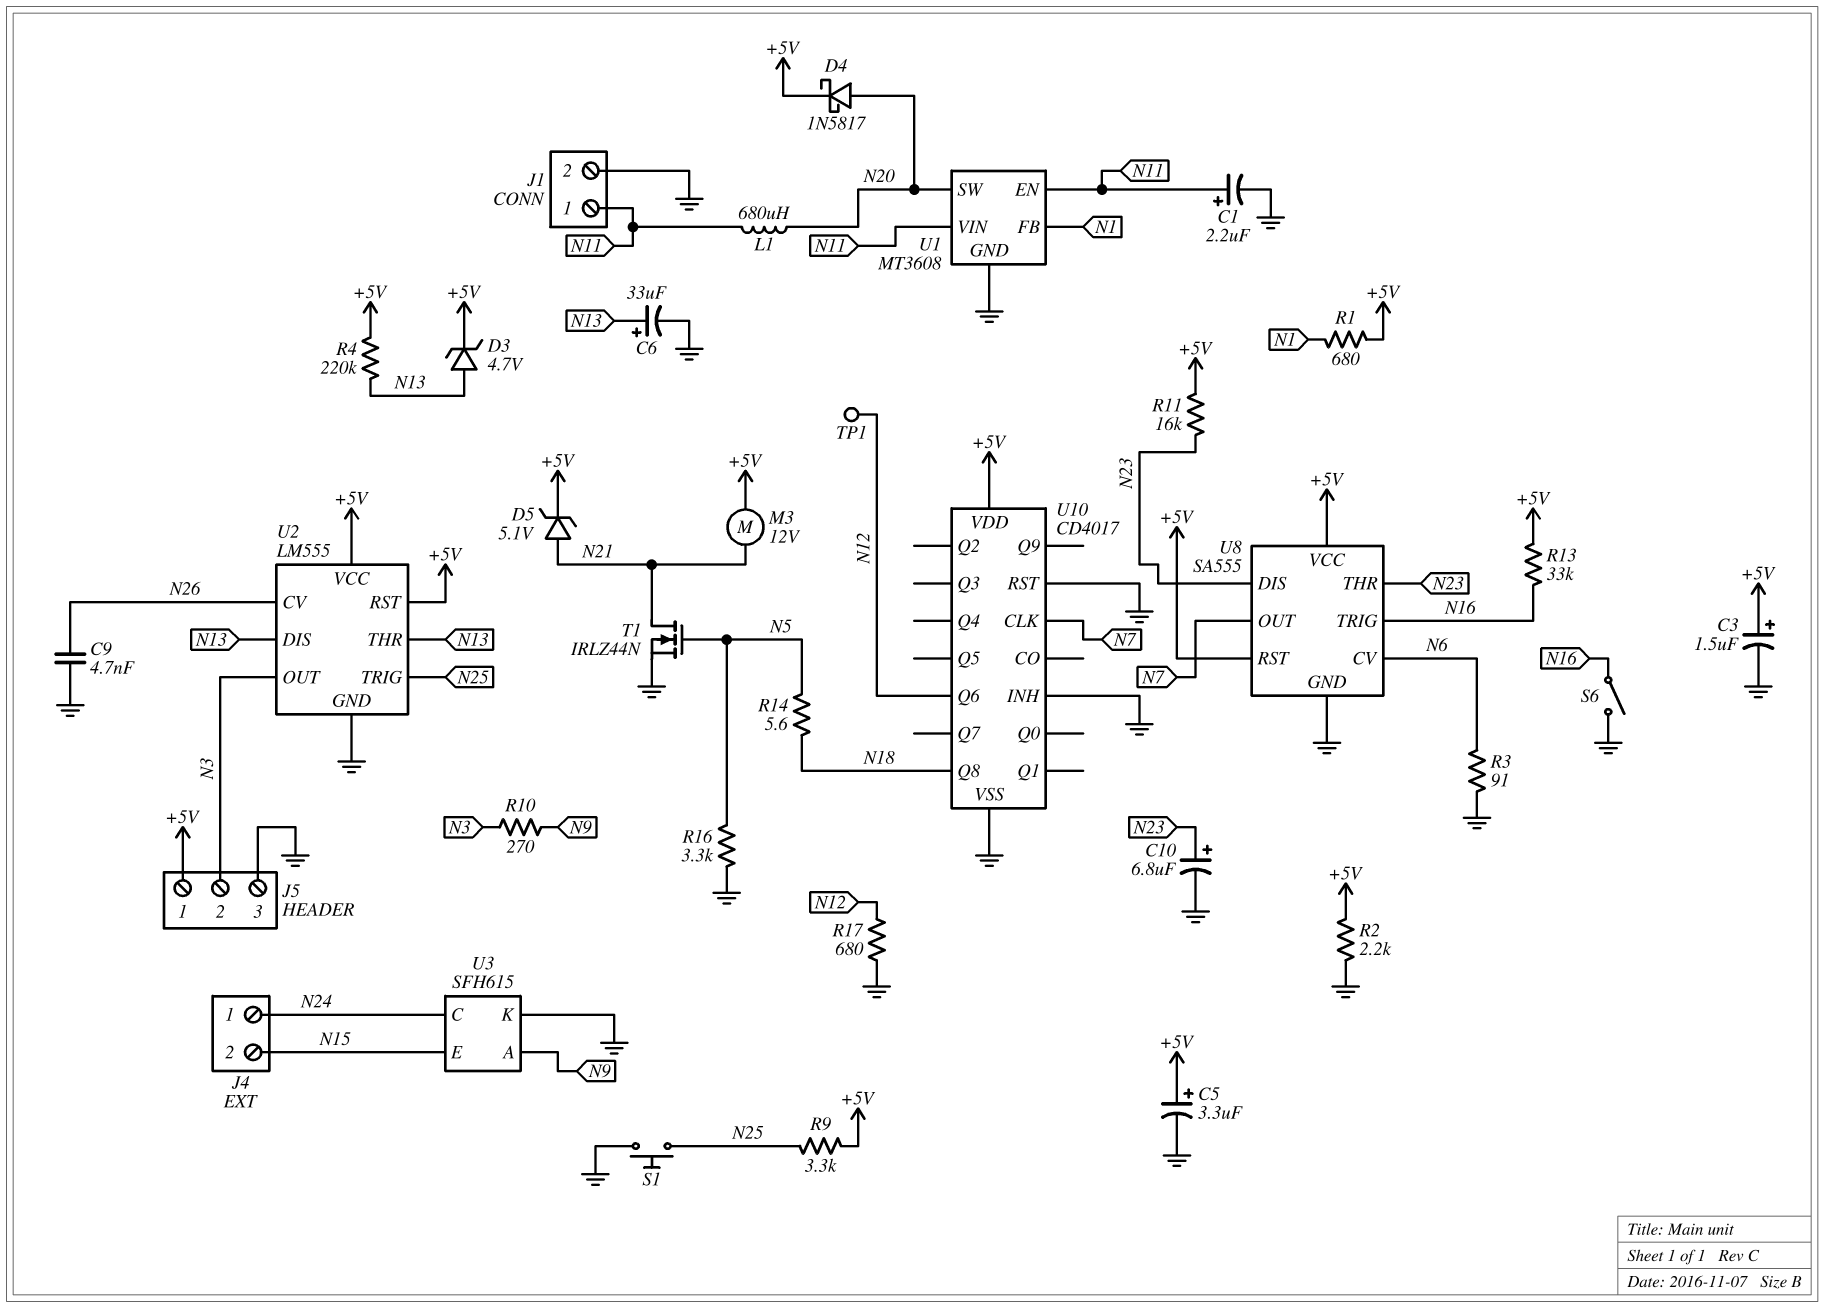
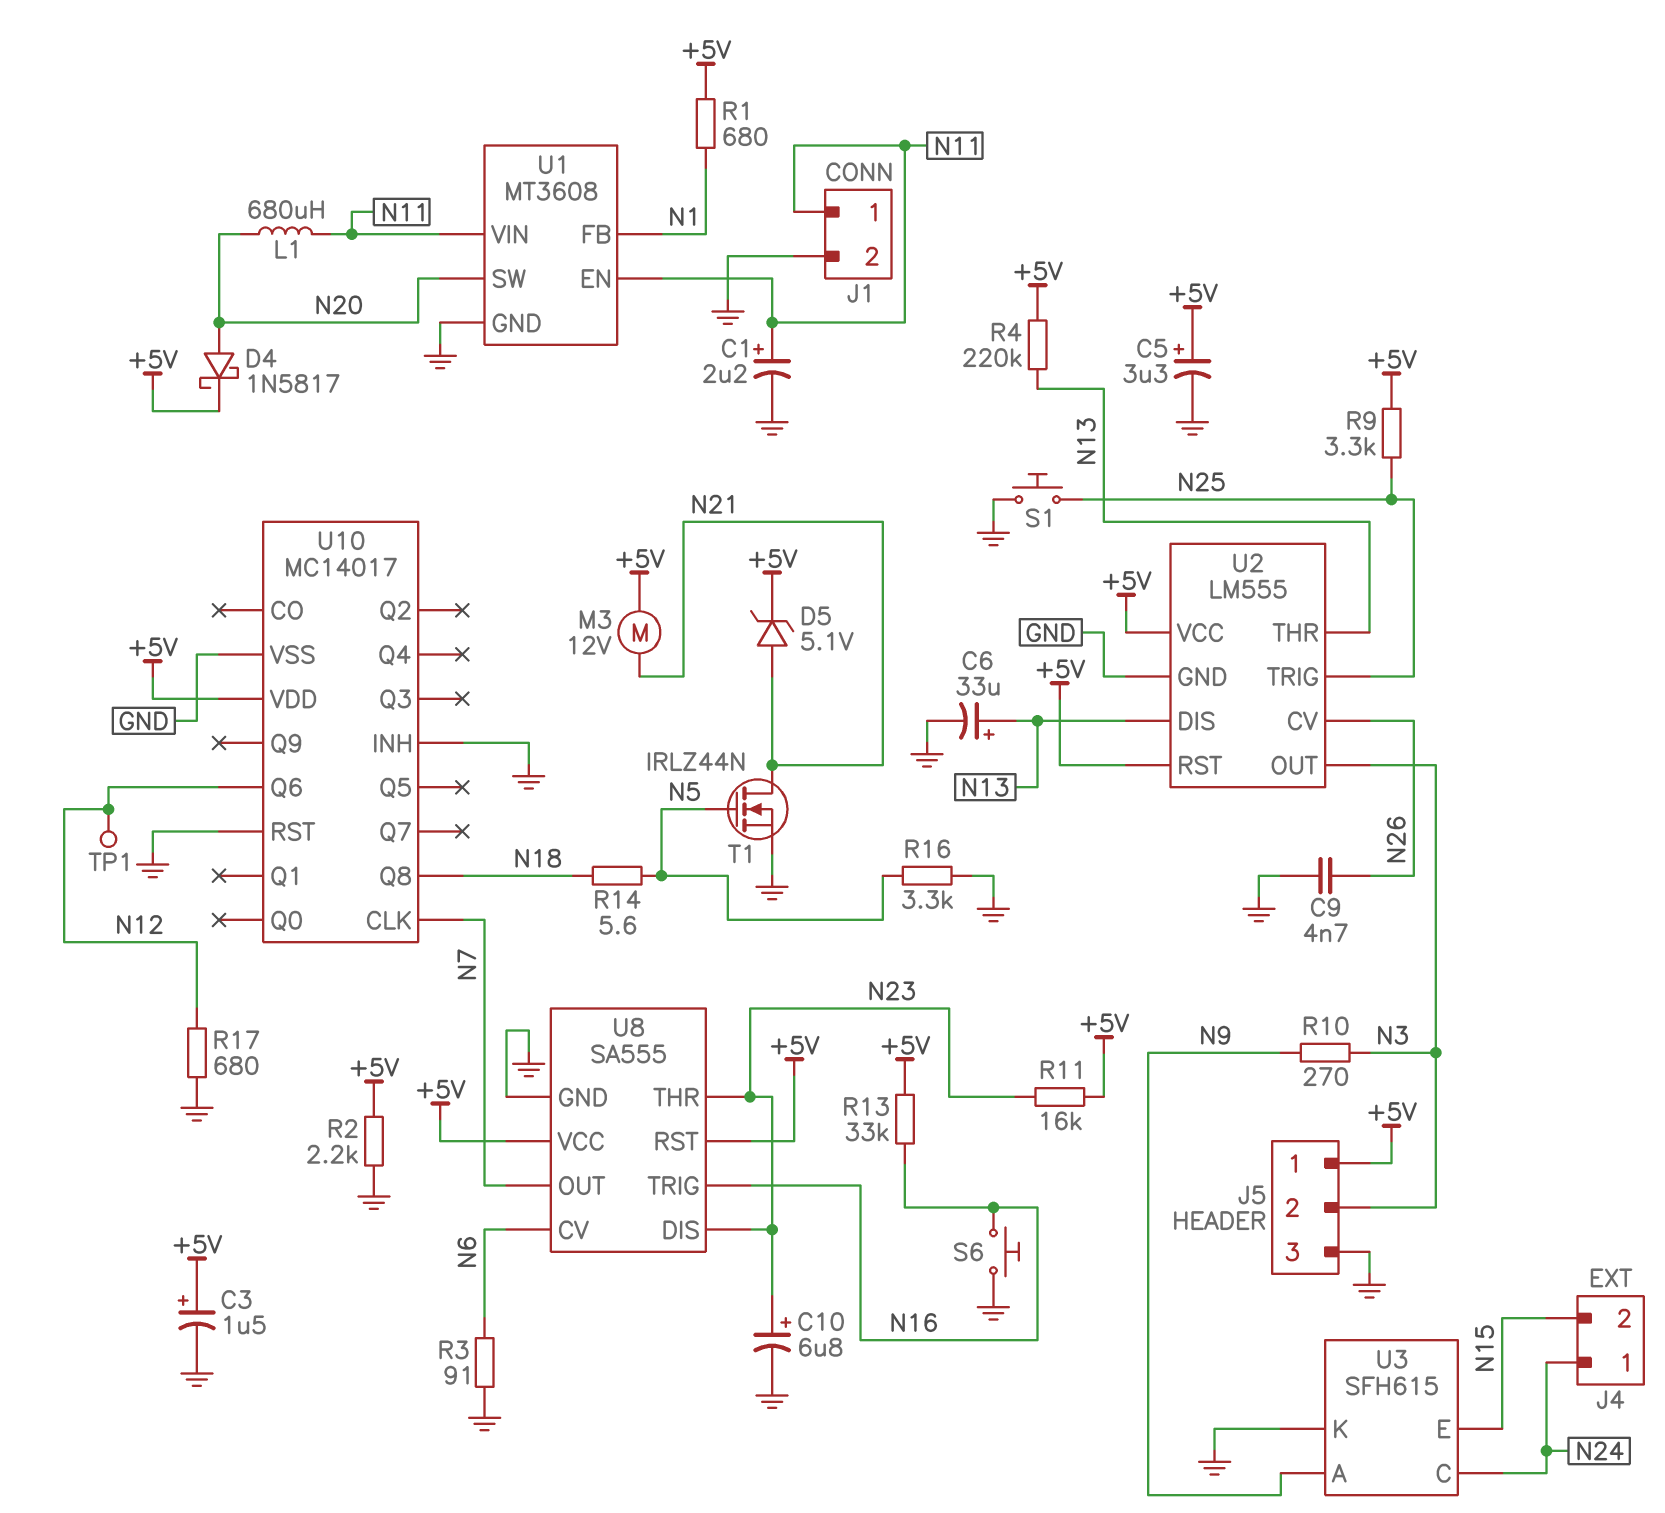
D3: zener 4.7V (A N13, K +5V) -> none
S6: switch (GND, N16) -> button (GND, N16)
U10: CD4017 -> MC14017

